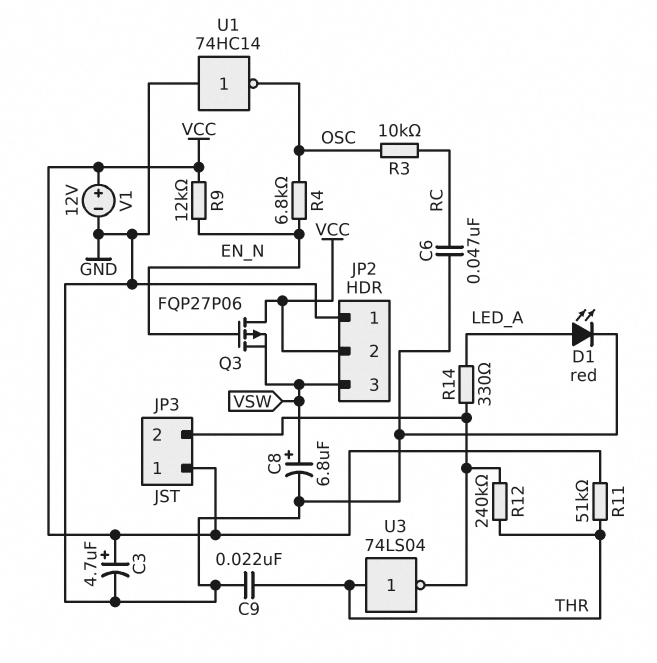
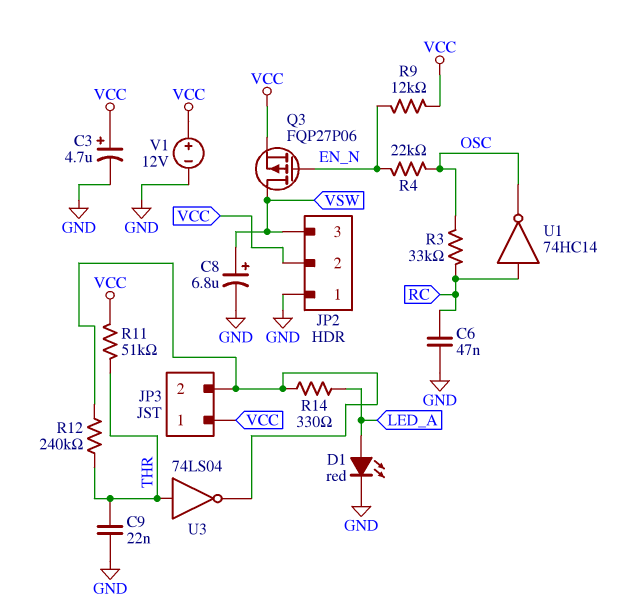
Q3: PMOS FQP27P06 (G EN_N, D VCC, S VSW) -> PMOS FQP27P06 (G EN_N, D VSW, S VCC)
R3: 10k (OSC, RC) -> 33k (OSC, RC)
R4: 6.8k (EN_N, OSC) -> 22k (EN_N, OSC)
U1: NOT 74HC14 (in GND, out OSC) -> NOT 74HC14 (in RC, out OSC)

